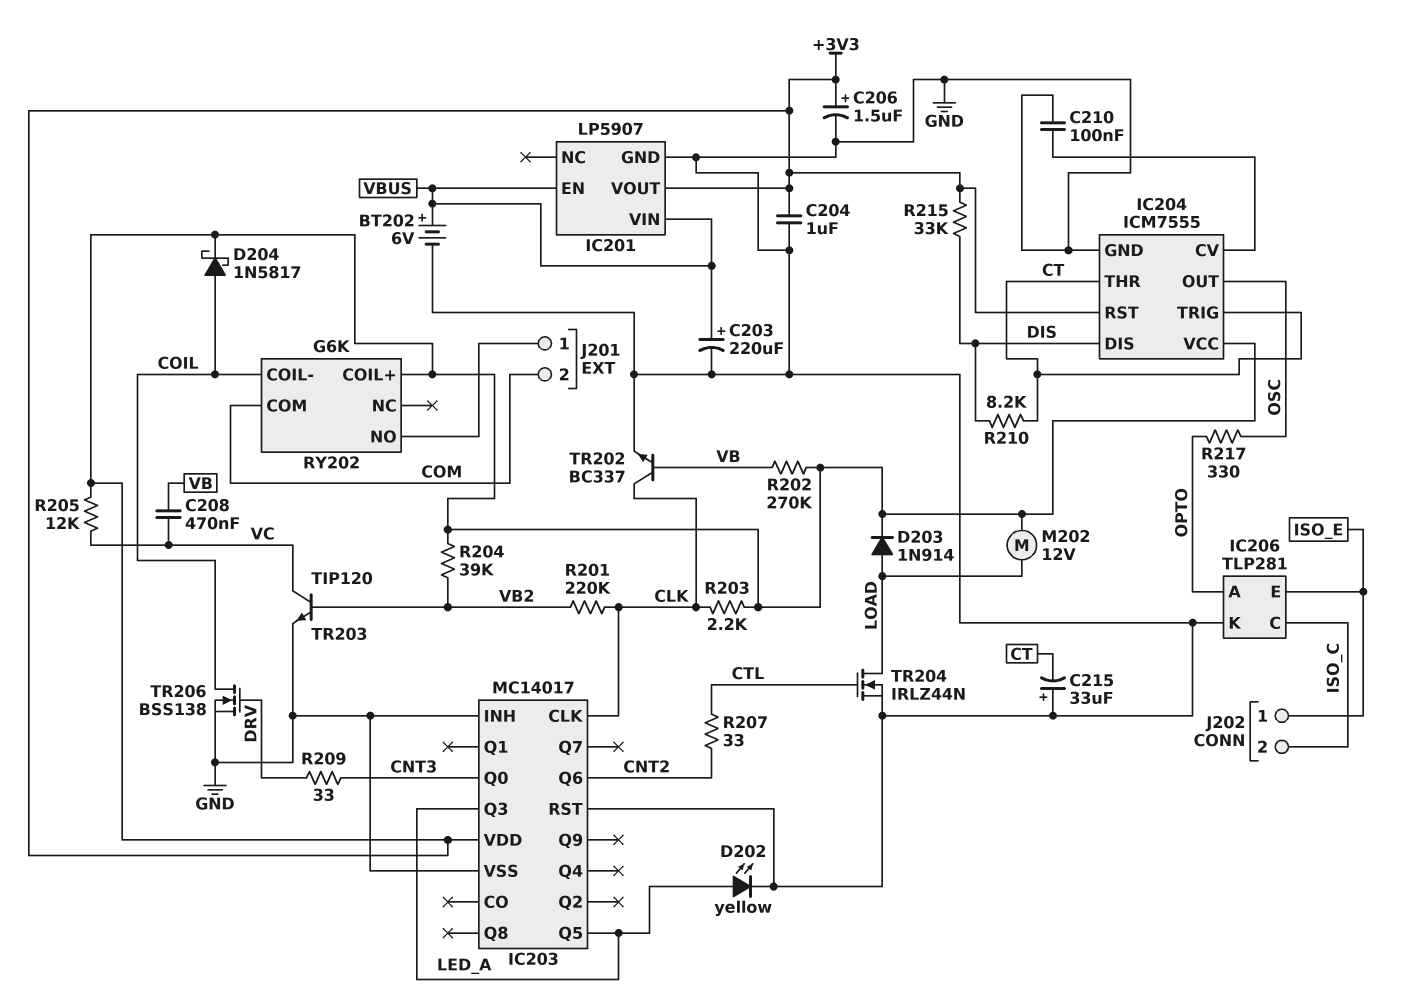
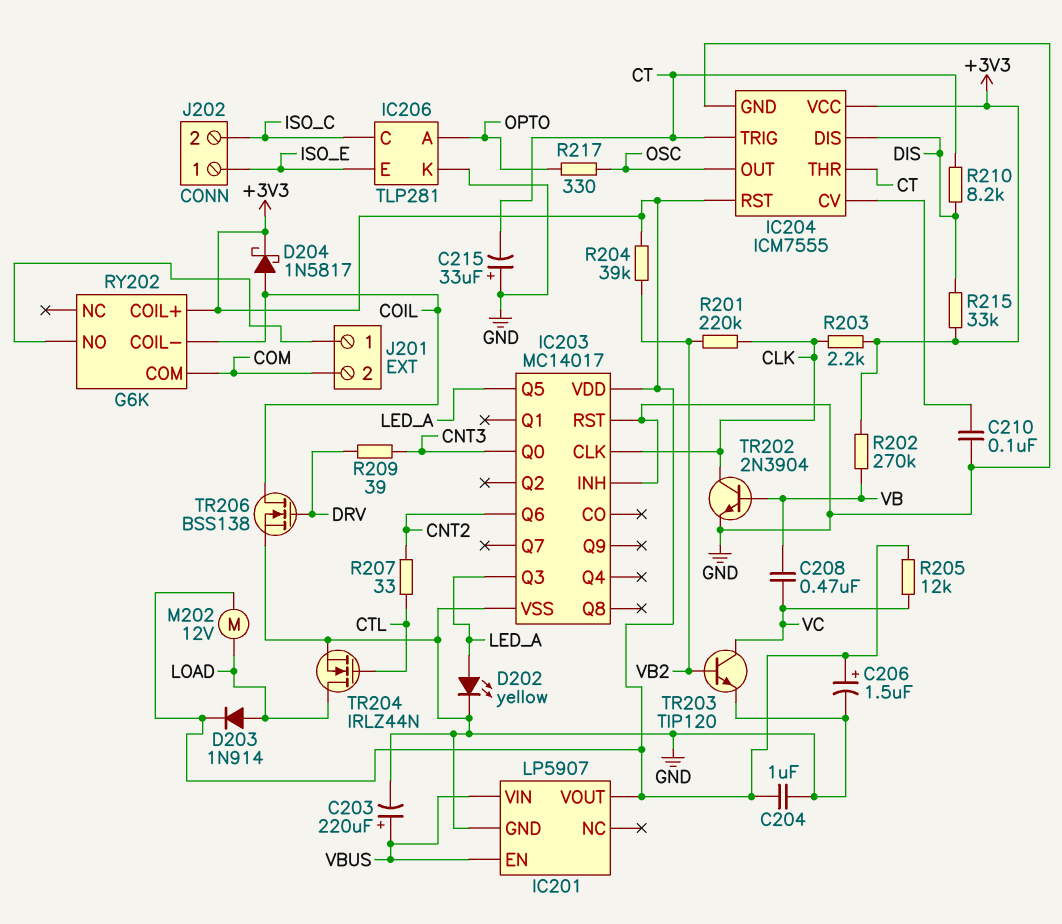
BT202: 6V (plus VBUS, minus GND) -> none
R209: 33 (CNT3, DRV) -> 39 (CNT3, DRV)
TR202: NPN BC337 (B VB, C CLK, E GND) -> NPN 2N3904 (B VB, C CLK, E GND)

